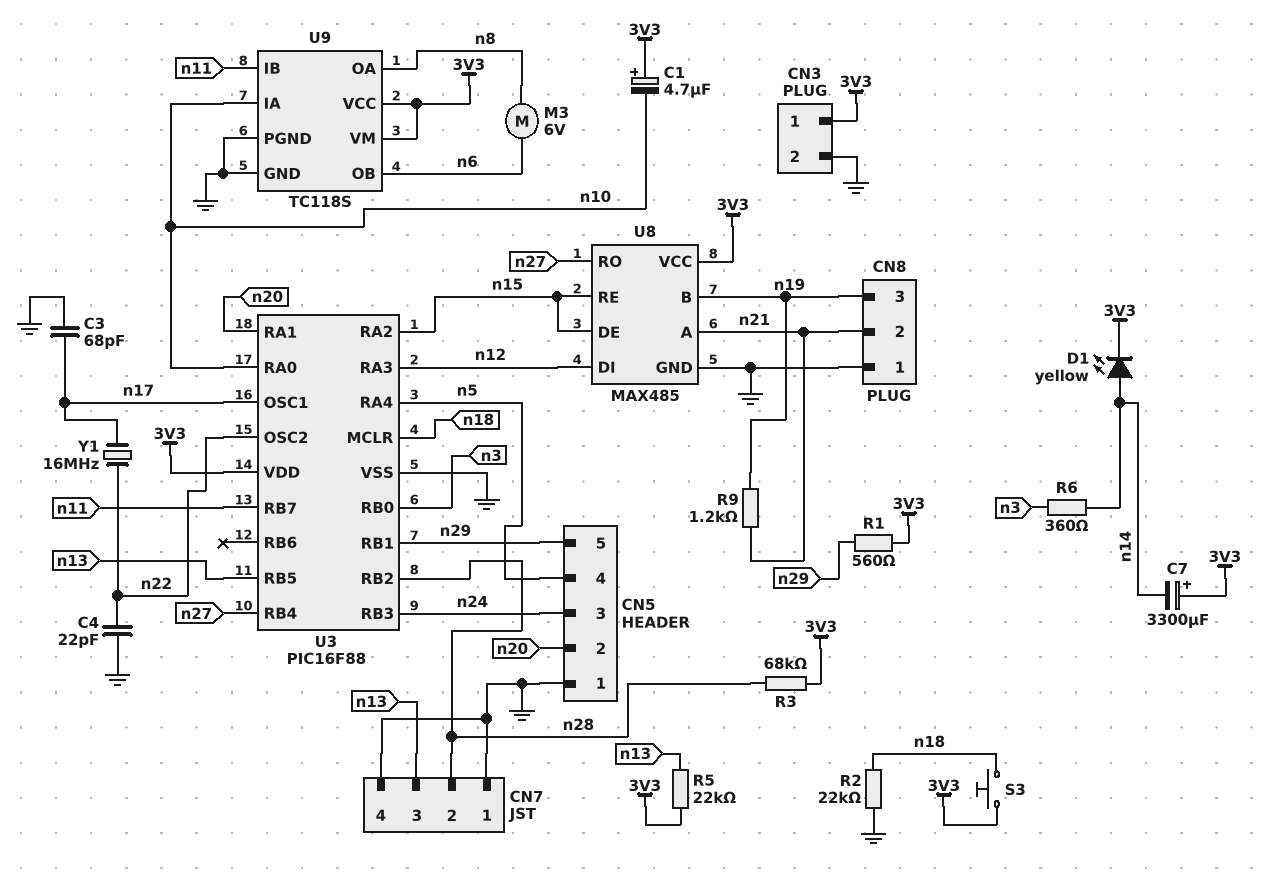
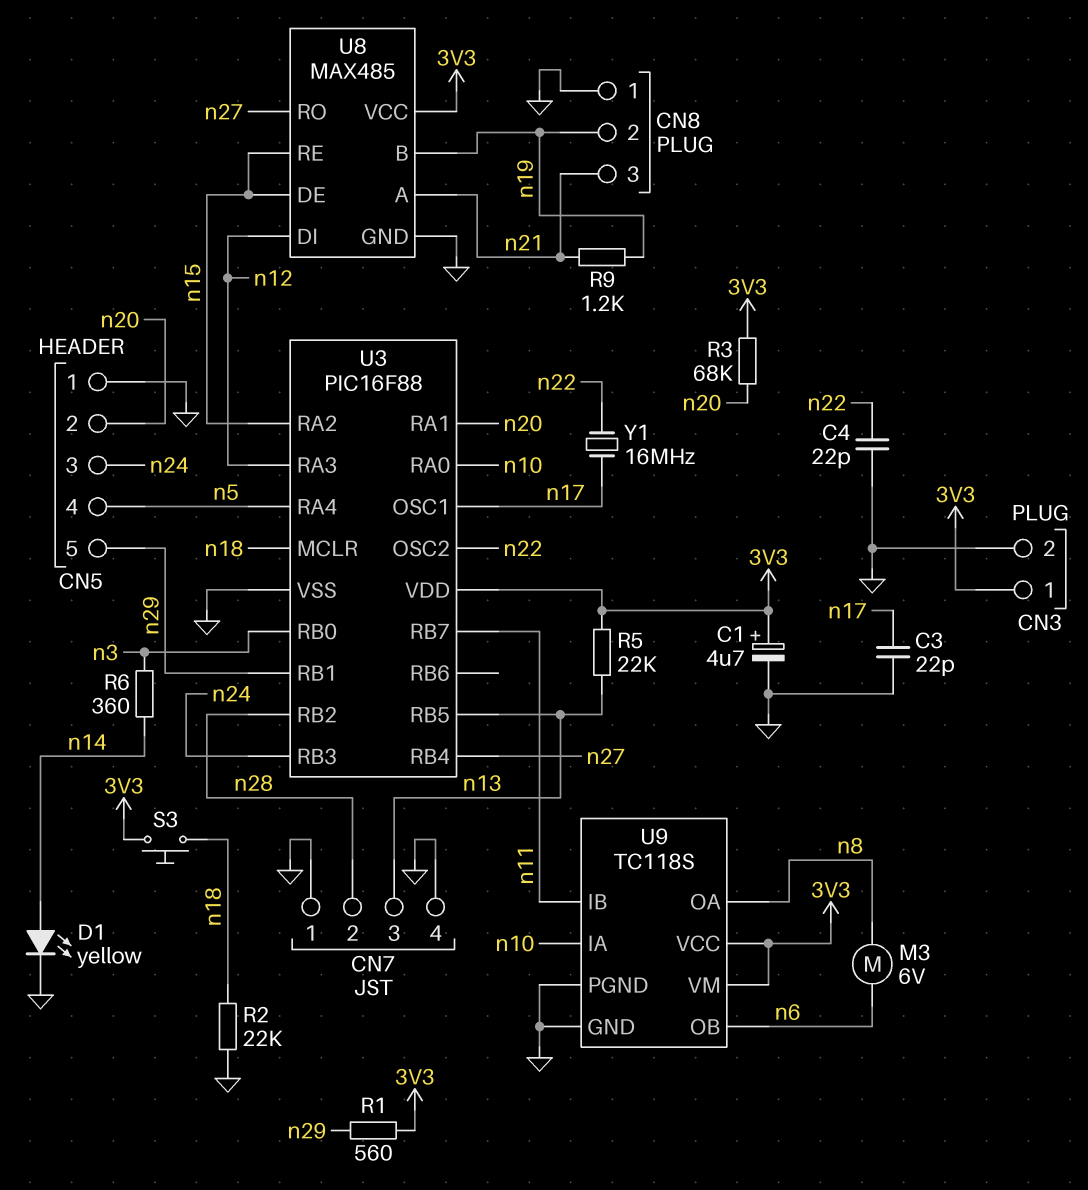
C1: 4.7uF (plus 3V3, minus n10) -> 4.7uF (plus 3V3, minus GND)
C3: 68pF (GND, n17) -> 22pF (GND, n17)
C7: 3300uF (plus 3V3, minus n14) -> none
CN8 pin 2: n21 -> n19
CN8 pin 3: n19 -> n21
D1: LED yellow (A n14, K 3V3) -> LED yellow (A n14, K GND)
R3: 68k (3V3, n28) -> 68k (3V3, n20)

